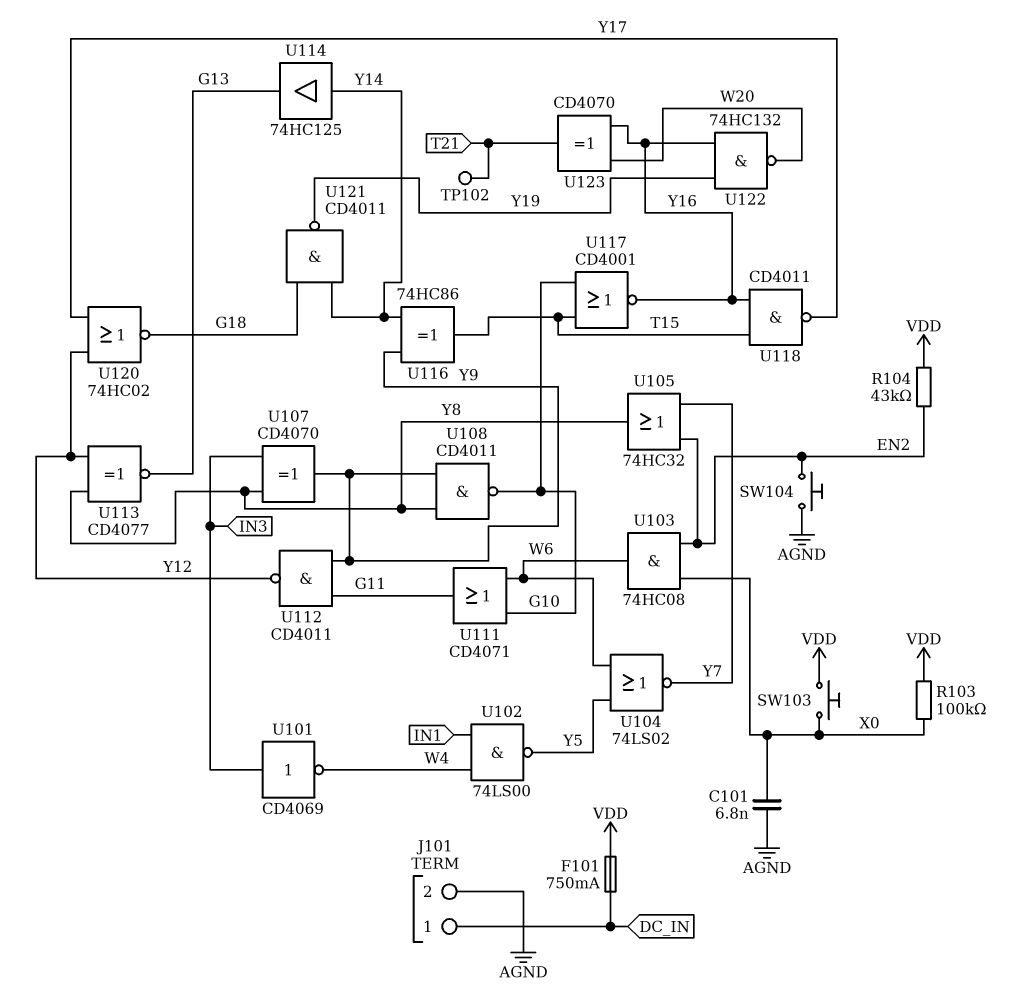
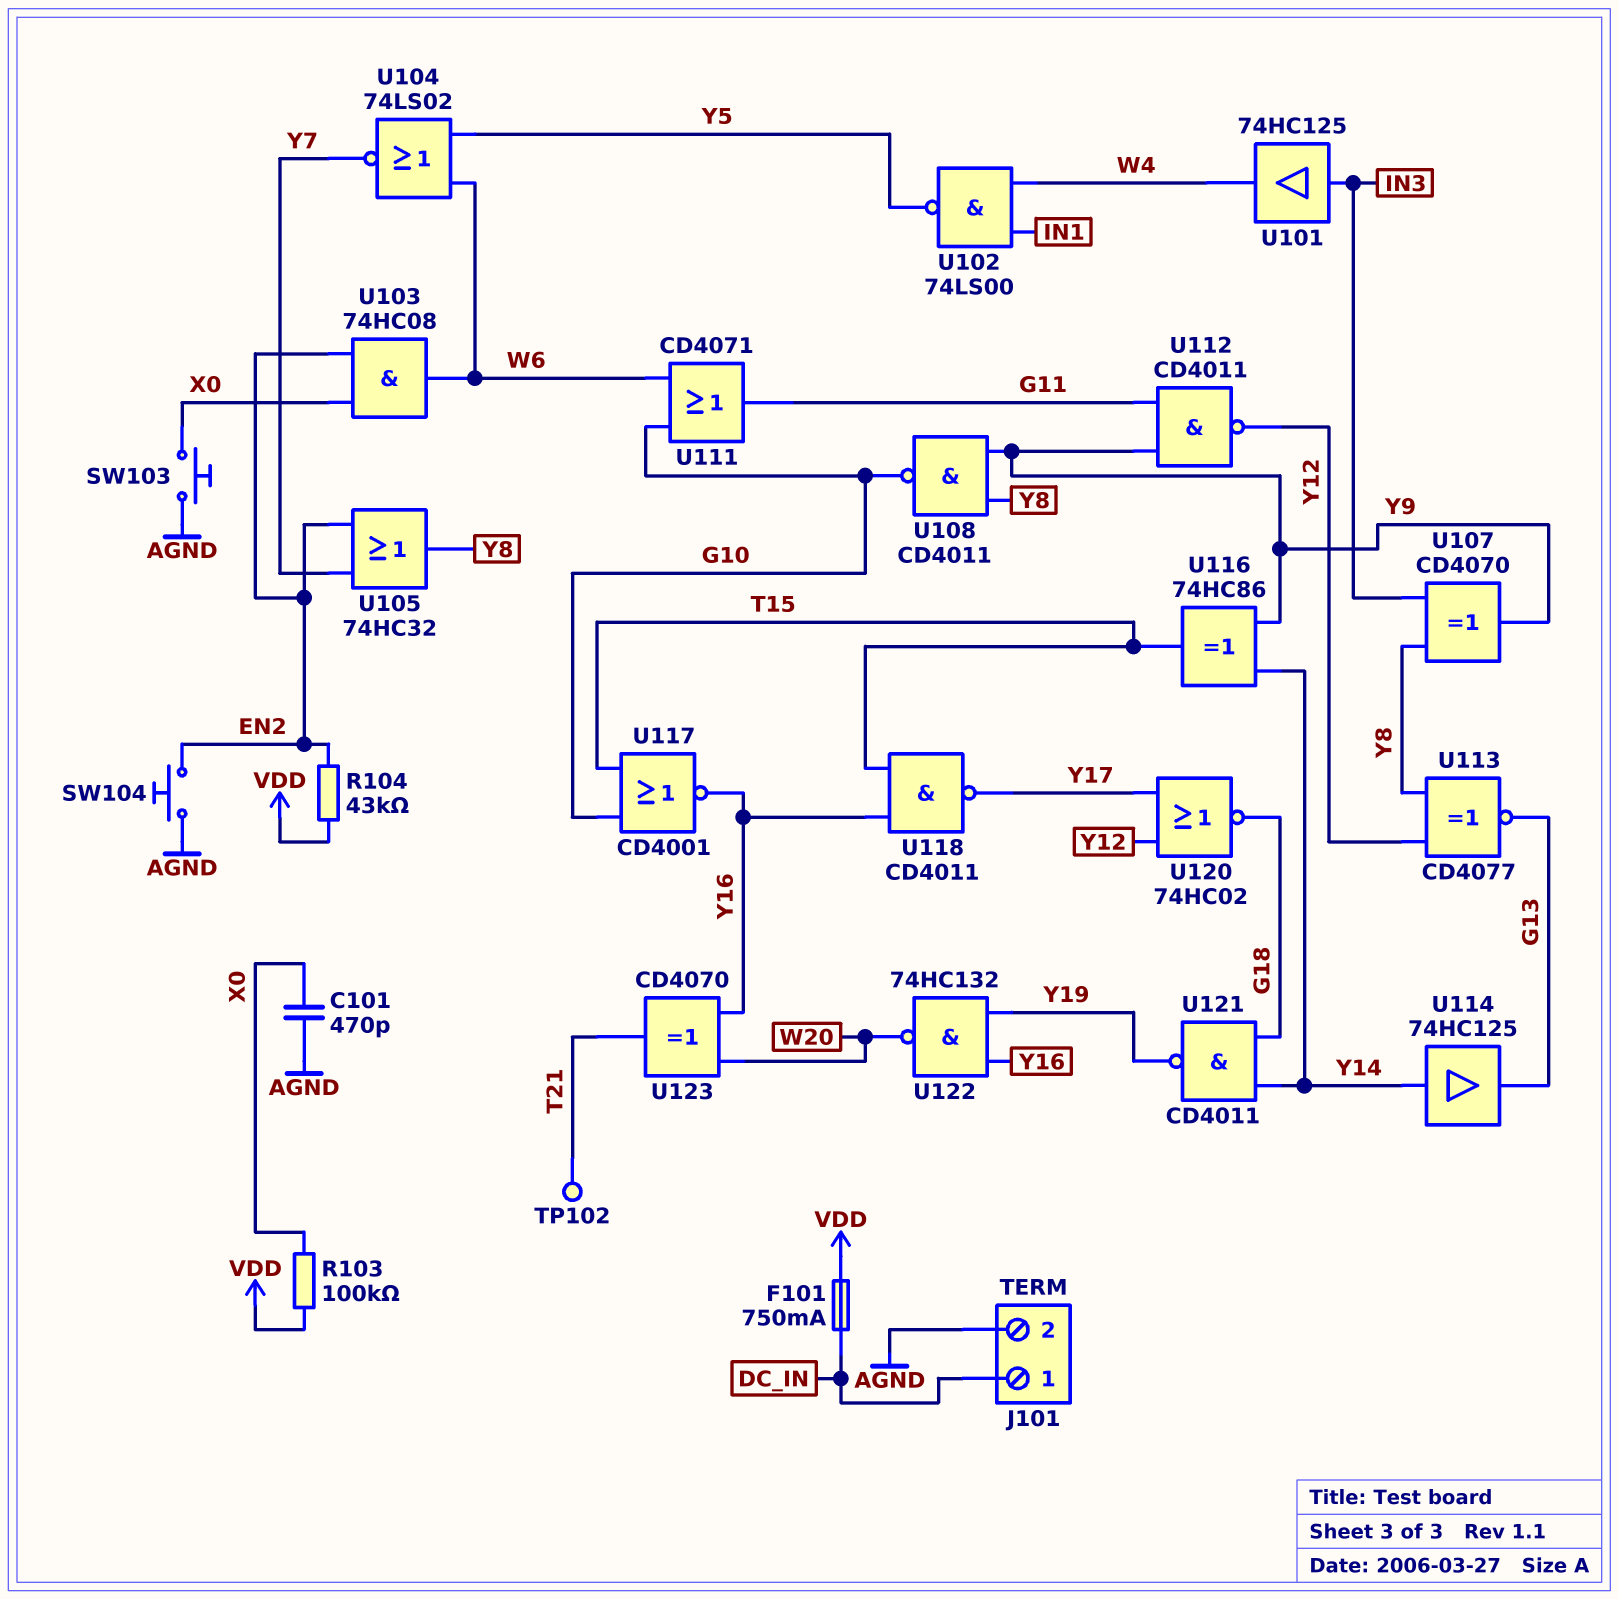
C101: 6.8nF (AGND, X0) -> 470pF (AGND, X0)
SW103: button (VDD, X0) -> button (AGND, X0)
U101: NOT CD4069 (in IN3, out W4) -> buffer 74HC125 (in IN3, out W4)

